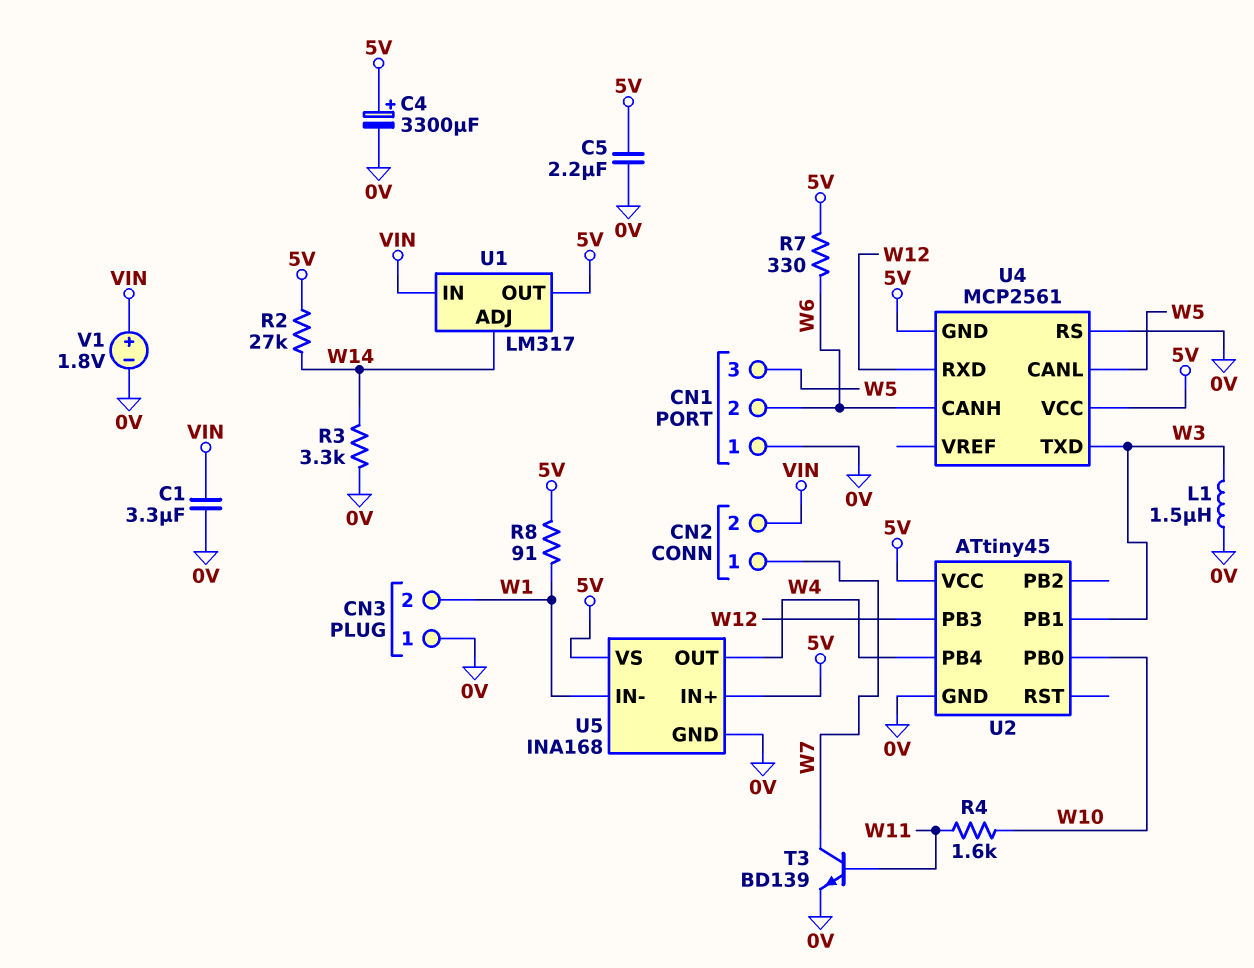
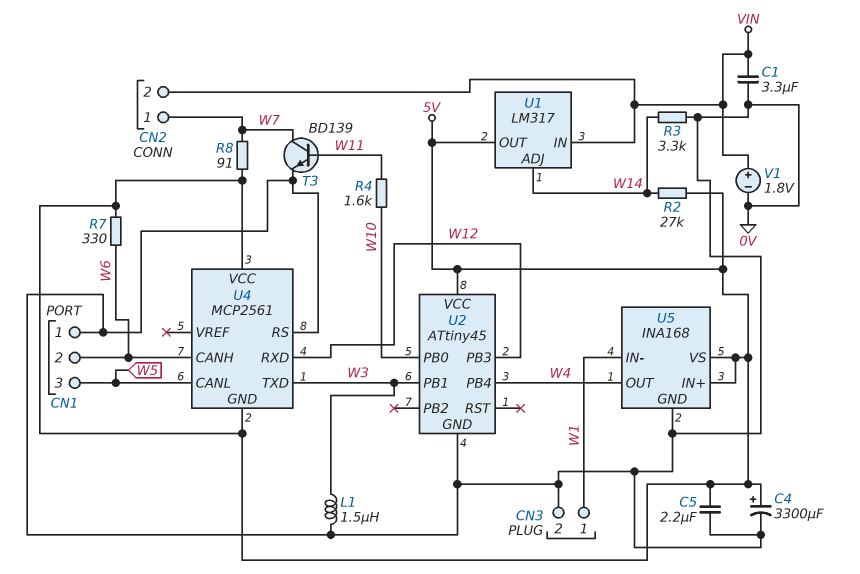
CN3 pin 1: 0V -> W1
CN3 pin 2: W1 -> 0V
R8: 91 (5V, W1) -> 91 (5V, W7)

